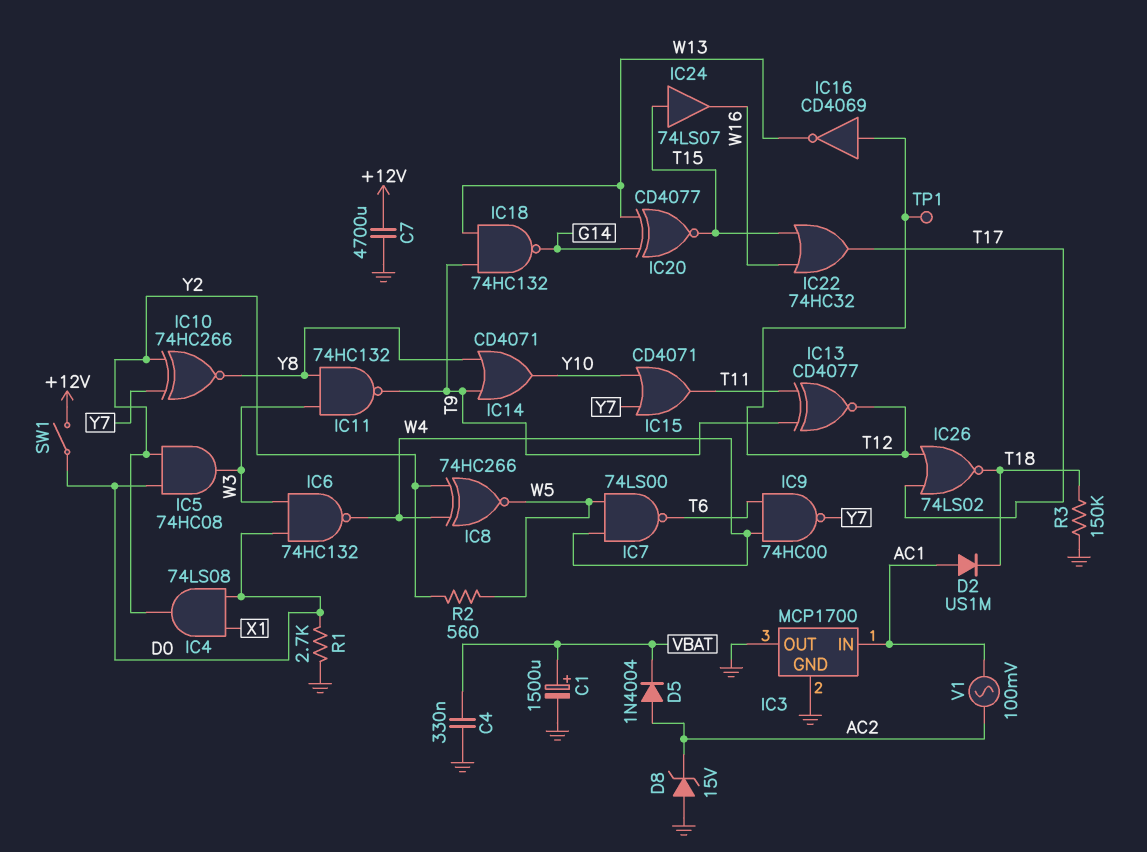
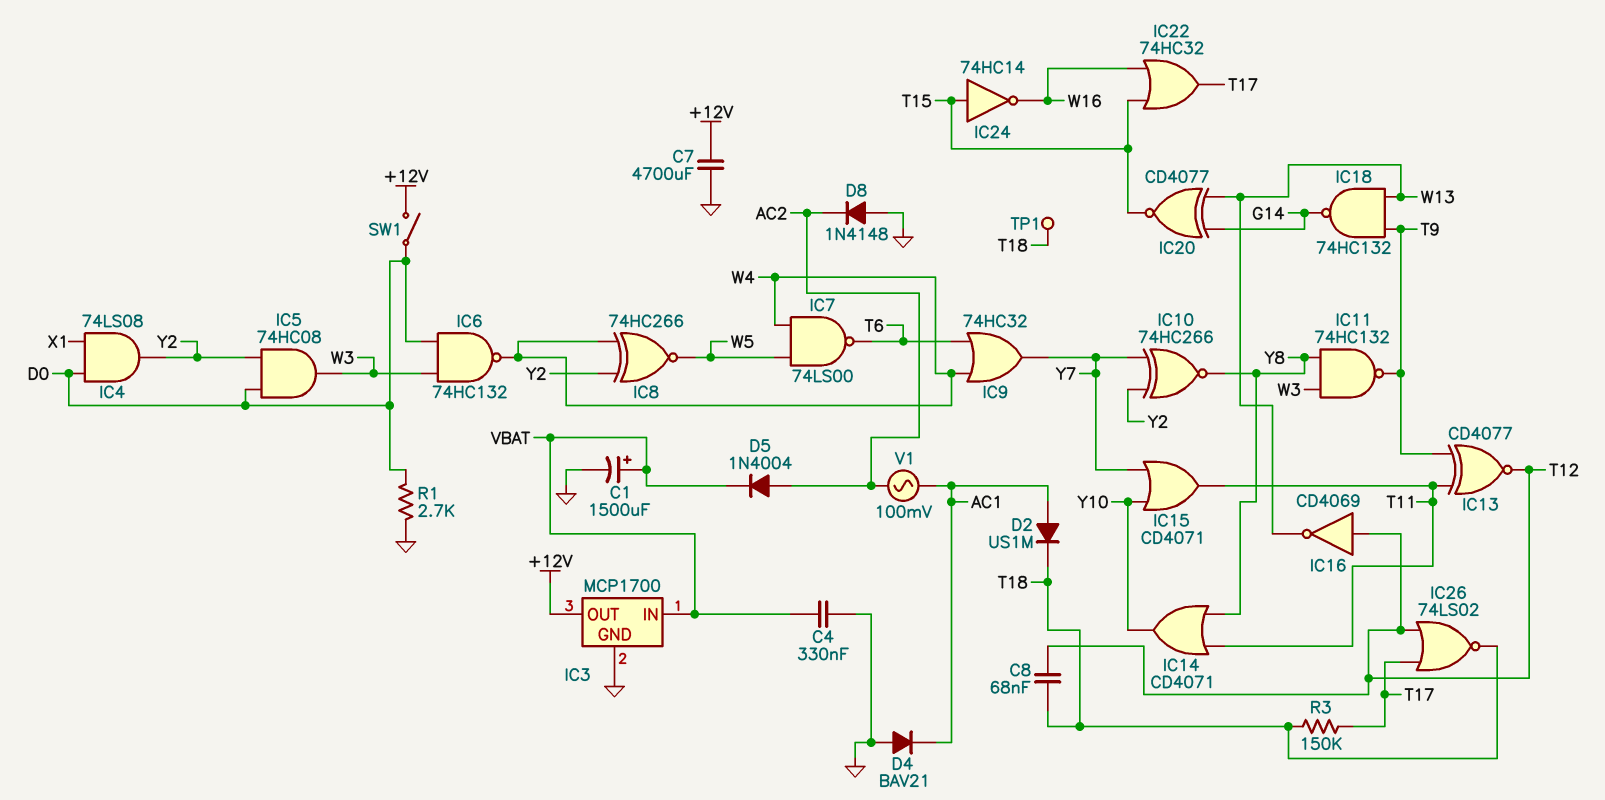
C8: none -> 68nF (T12, T18)
D4: none -> diode BAV21 (A GND, K AC1)
D8: zener 15V (A GND, K AC2) -> diode 1N4148 (A GND, K AC2)
IC3 pin IN: AC1 -> VBAT
IC3 pin OUT: GND -> +12V
IC9: NAND 74HC00 (in T6, in W4, out Y7) -> OR 74HC32 (in T6, in W4, out Y7)
IC14: OR CD4071 (in T9, in Y8, out Y10) -> OR CD4071 (in T11, in Y8, out Y10)
IC24: buffer 74LS07 (in T15, out W16) -> NOT 74HC14 (in T15, out W16)
R2: 560 (W5, Y2) -> none
R3: 150k (GND, T18) -> 150k (T17, T18)
TP1: test point (T12) -> test point (T18)

